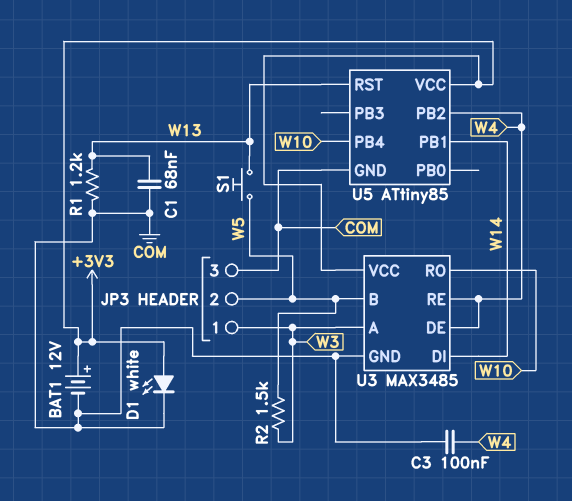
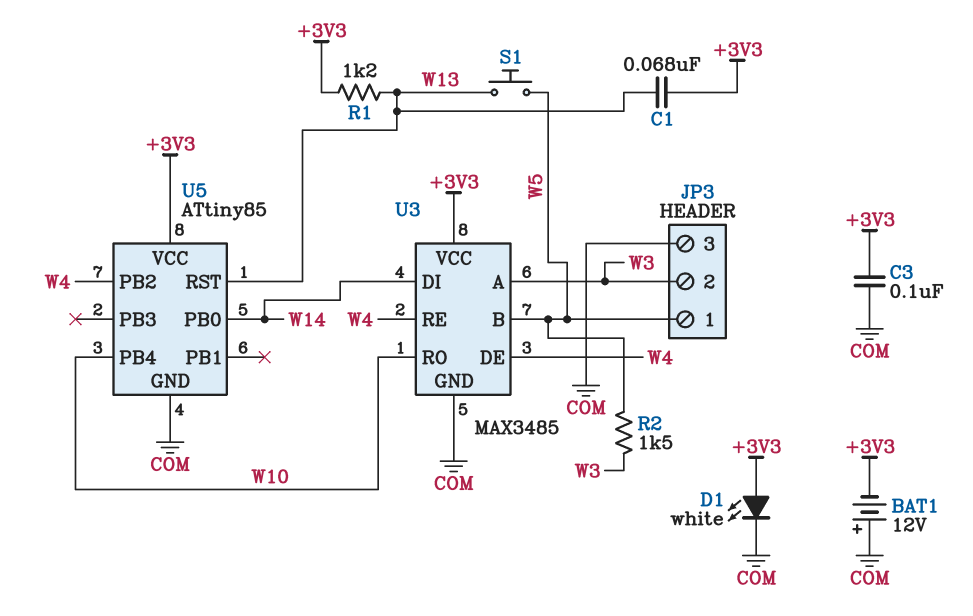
BAT1: 12V (plus +3V3, minus COM) -> 12V (plus COM, minus +3V3)
C1: 68nF (COM, W13) -> 68nF (+3V3, W13)
C3: 100nF (COM, W4) -> 100nF (+3V3, COM)
JP3 pin 1: W3 -> W5
JP3 pin 2: W5 -> W3
R1: 1.2k (COM, W13) -> 1.2k (+3V3, W13)
U5 pin PB0: none -> W14
U5 pin PB1: W14 -> none

